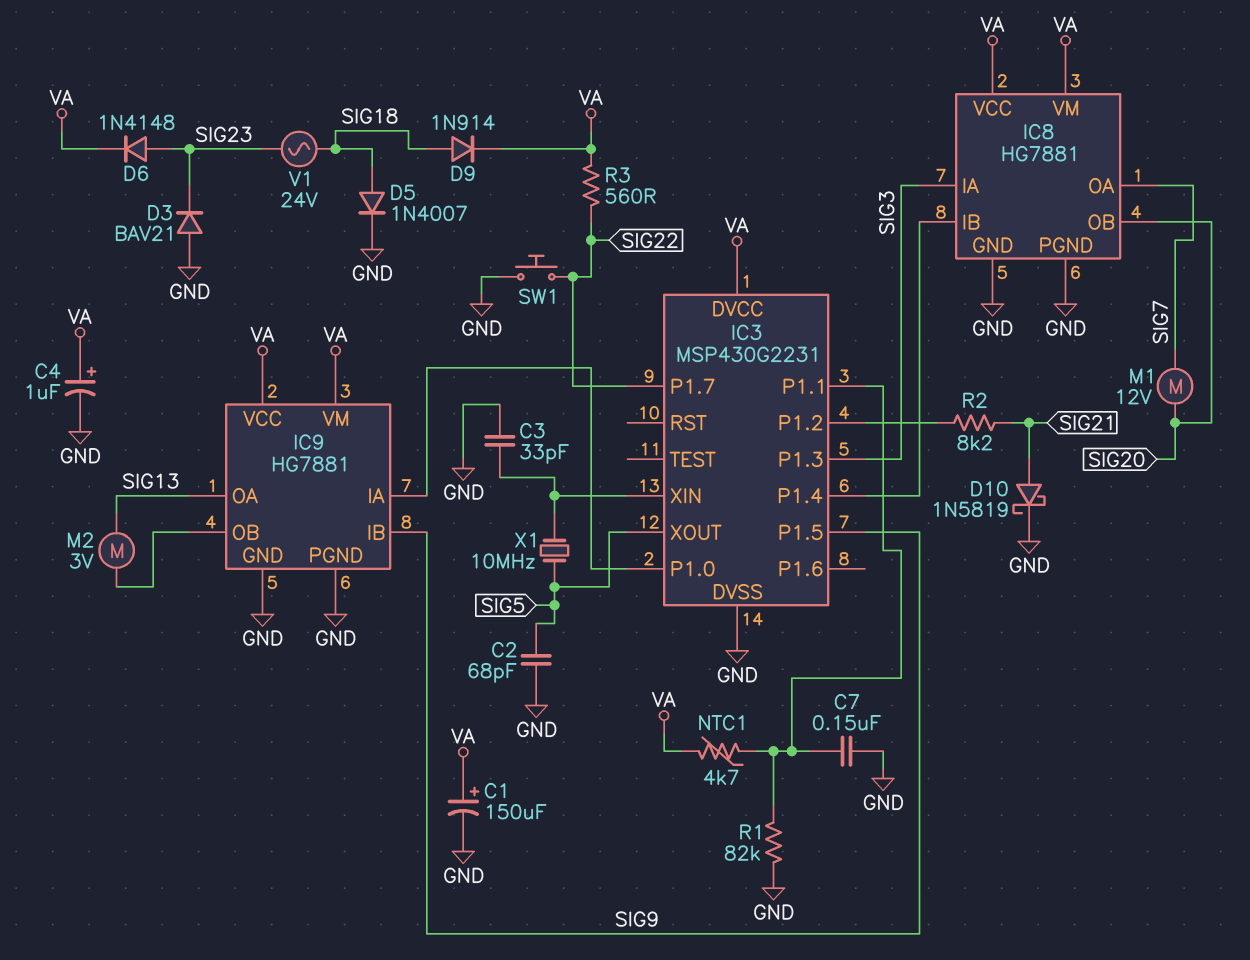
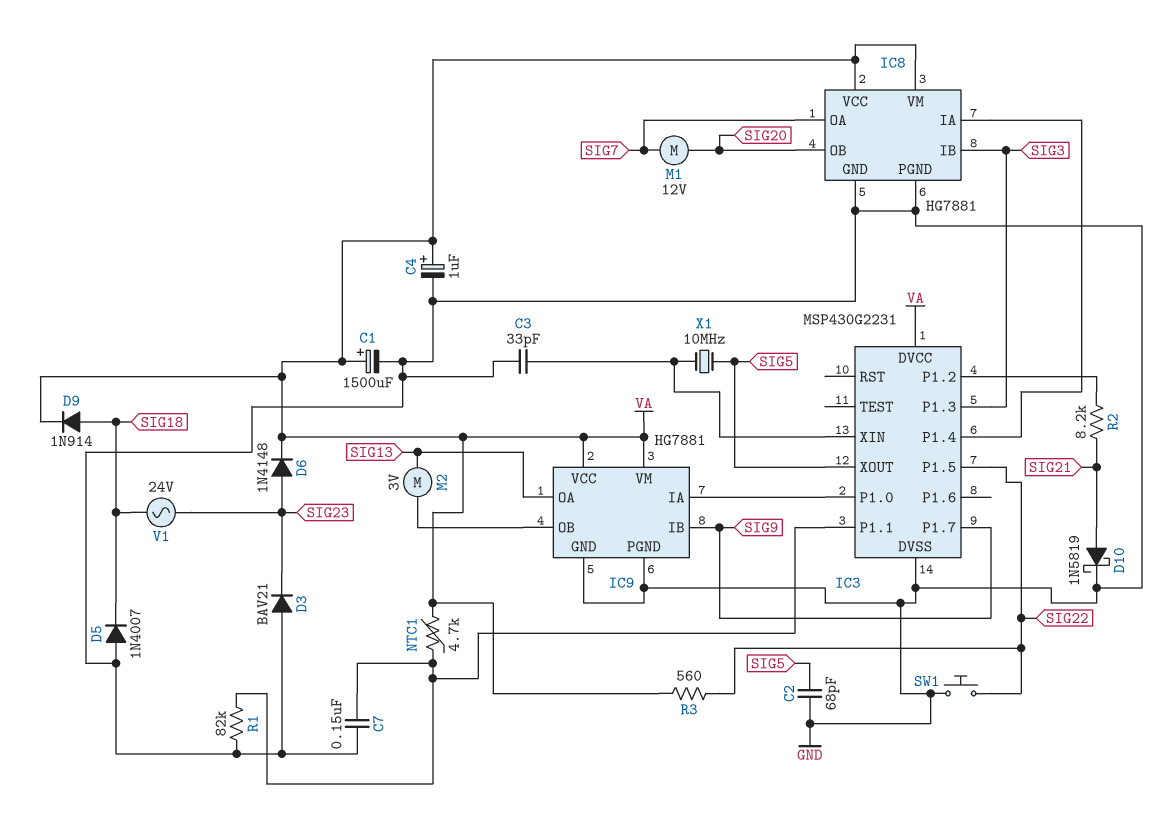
C1: 150uF (plus VA, minus GND) -> 1500uF (plus VA, minus GND)
D5: diode 1N4007 (A SIG18, K GND) -> diode 1N4007 (A GND, K SIG18)
IC3 pin P1.5: SIG9 -> SIG22
IC3 pin P1.7: SIG22 -> SIG9
IC8 pin IA: SIG3 -> IC3/P1.4
IC8 pin IB: IC3/P1.4 -> SIG3

